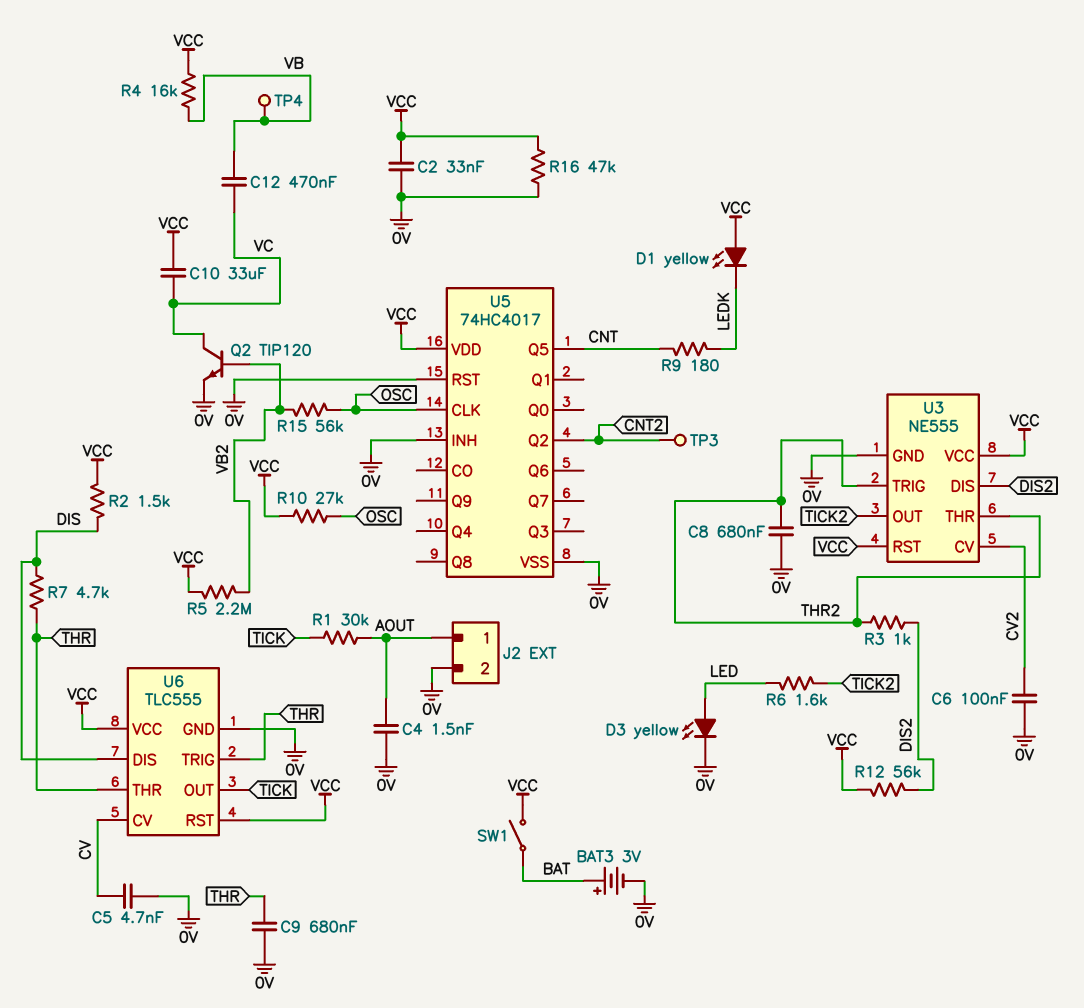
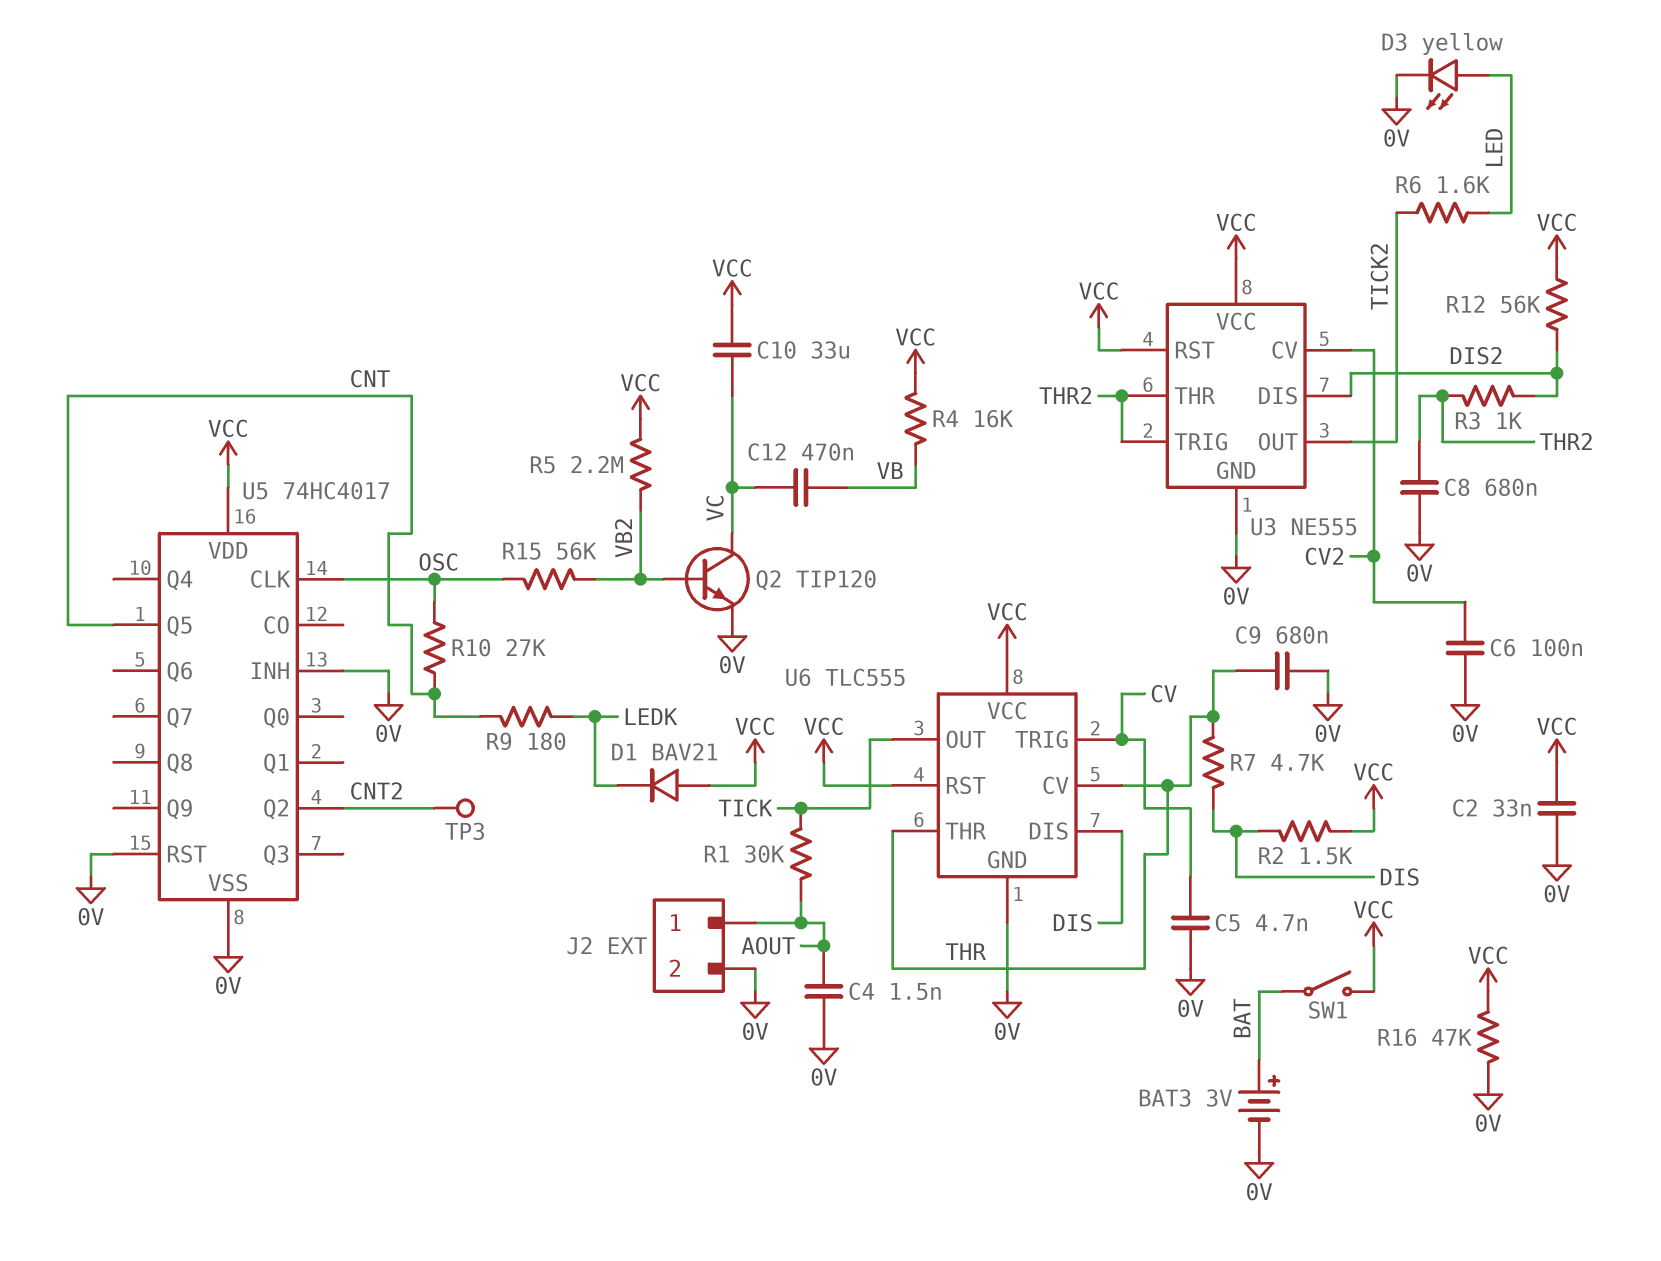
D1: LED yellow (A VCC, K LEDK) -> diode BAV21 (A VCC, K LEDK)
R10: 27k (OSC, VCC) -> 27k (CNT, OSC)
TP4: test point (VB) -> none
U6 pin CV: CV -> THR
U6 pin TRIG: THR -> CV

